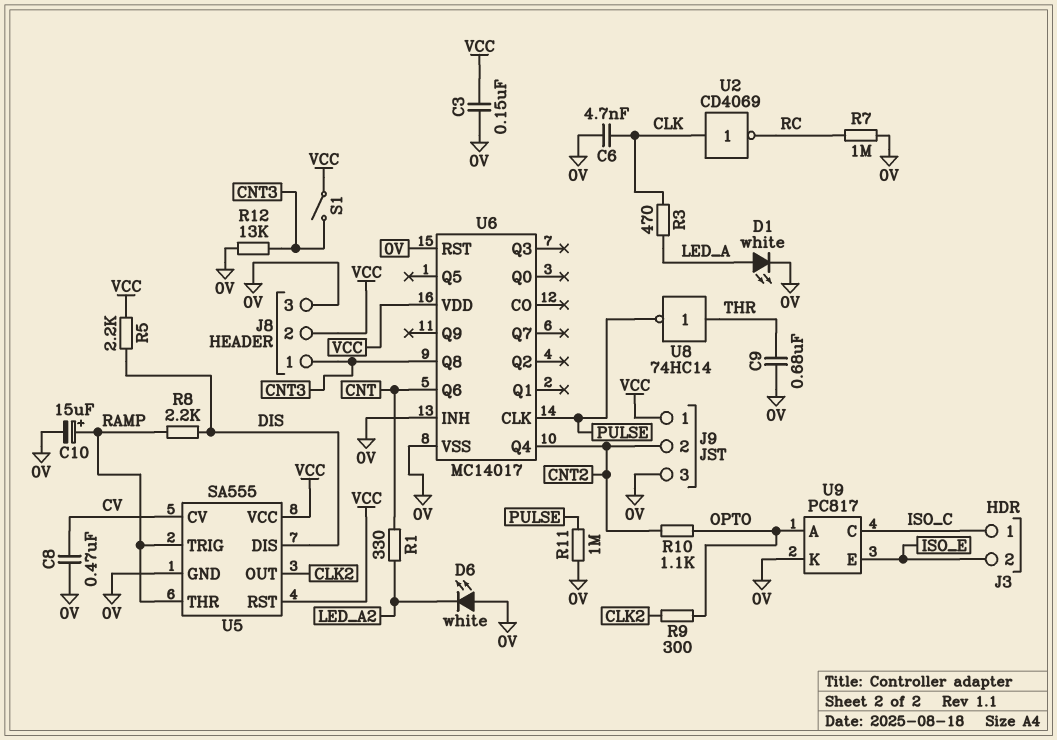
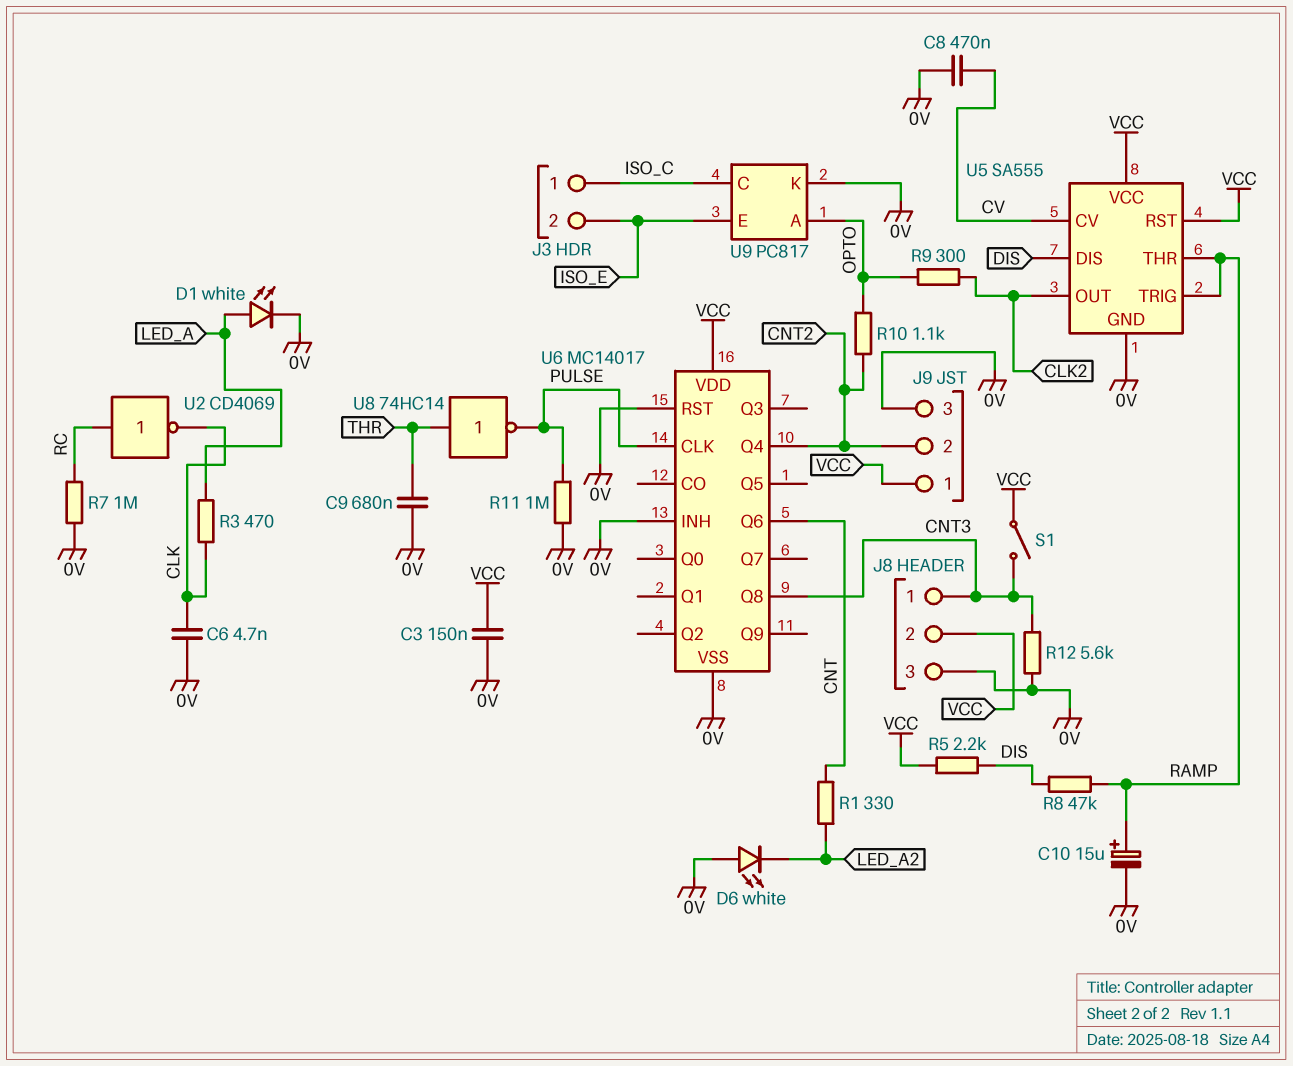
R8: 2.2k (DIS, RAMP) -> 47k (DIS, RAMP)
R12: 13k (0V, CNT3) -> 5.6k (0V, CNT3)
U2: NOT CD4069 (in CLK, out RC) -> NOT CD4069 (in RC, out CLK)

